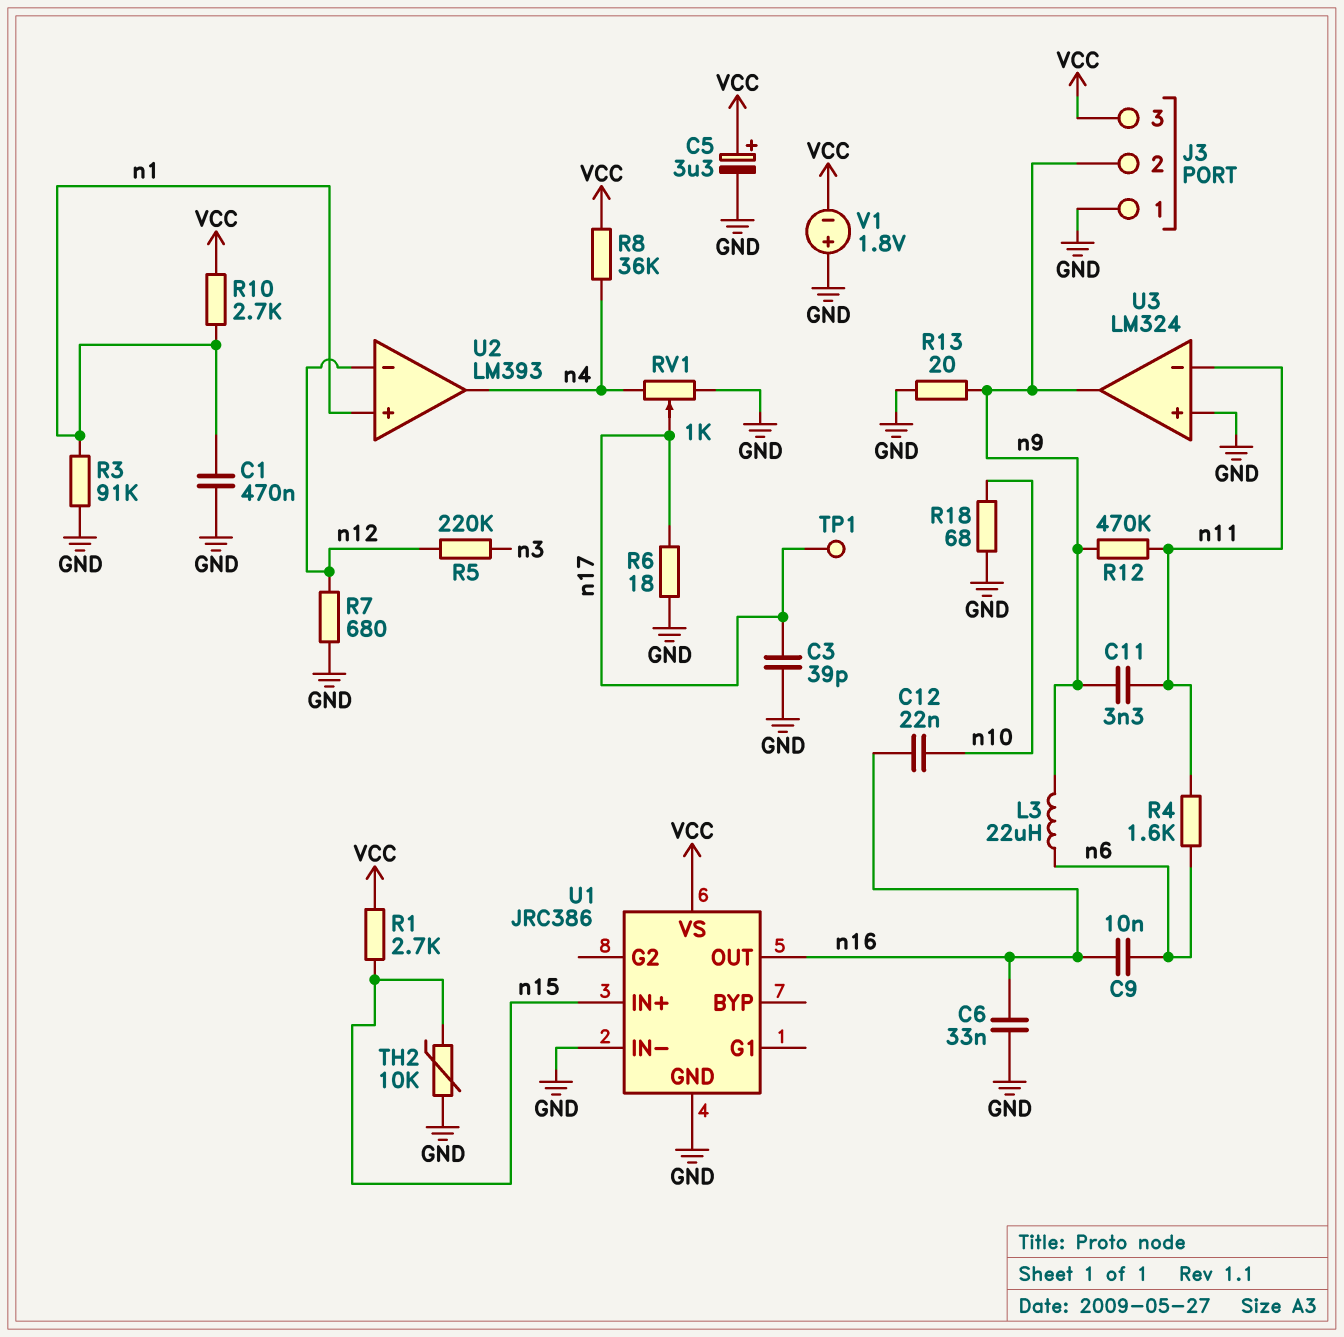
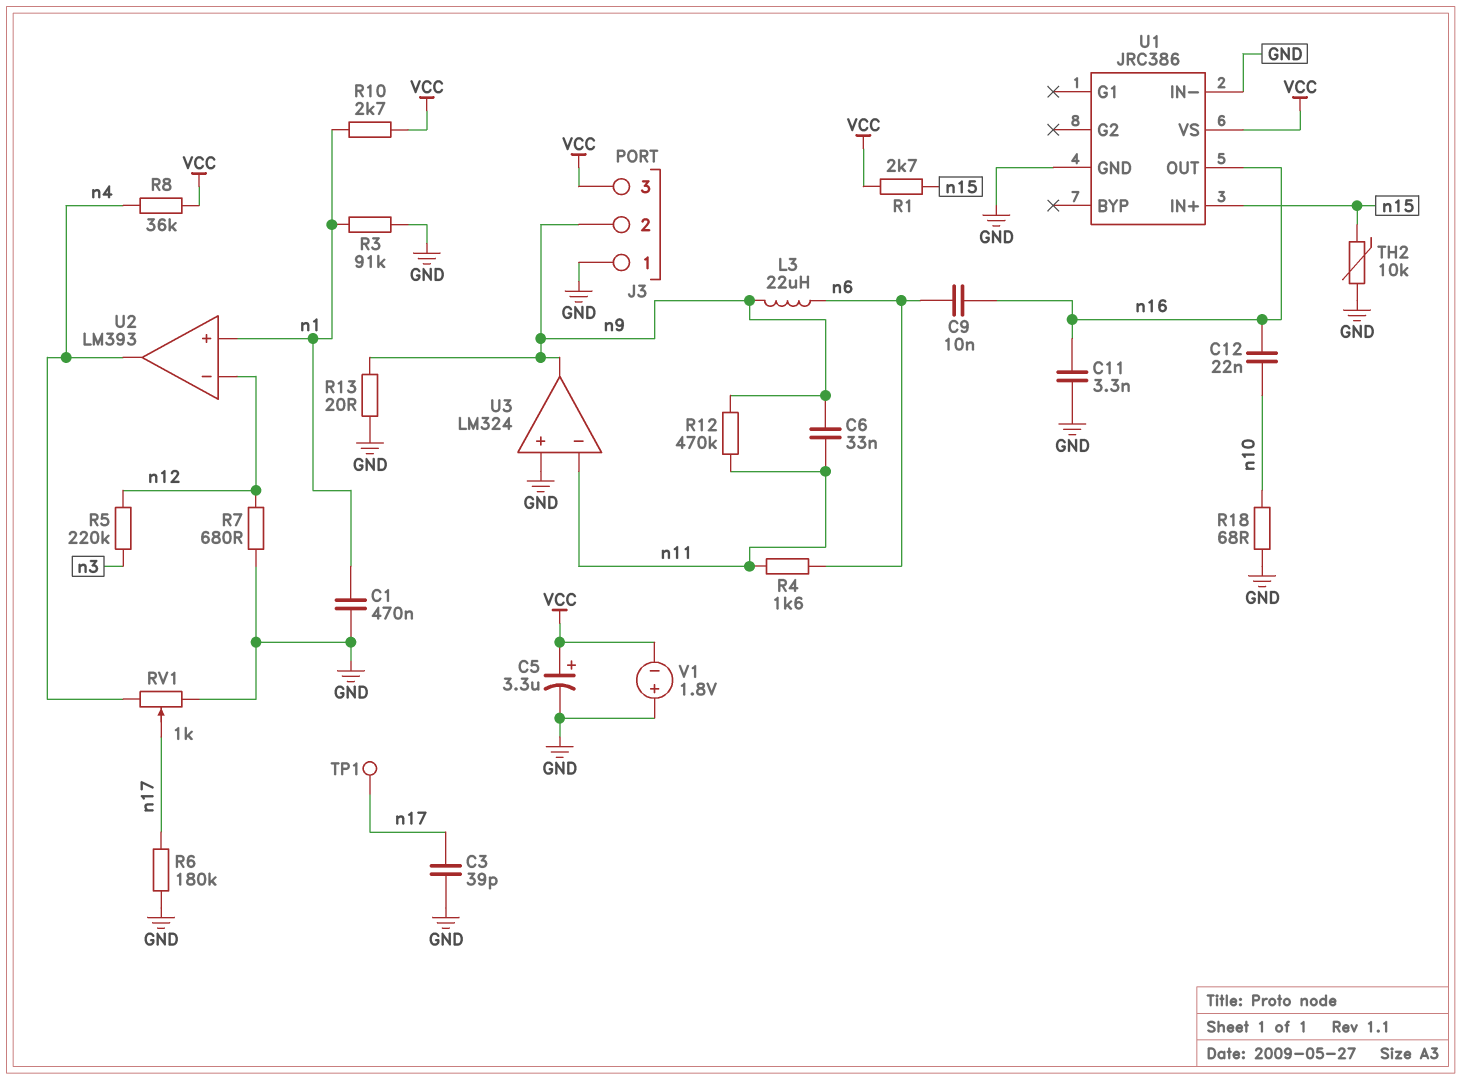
C6: 33nF (GND, n16) -> 33nF (n9, n11)
C11: 3.3nF (n9, n11) -> 3.3nF (GND, n16)
R6: 18 (GND, n17) -> 180k (GND, n17)

